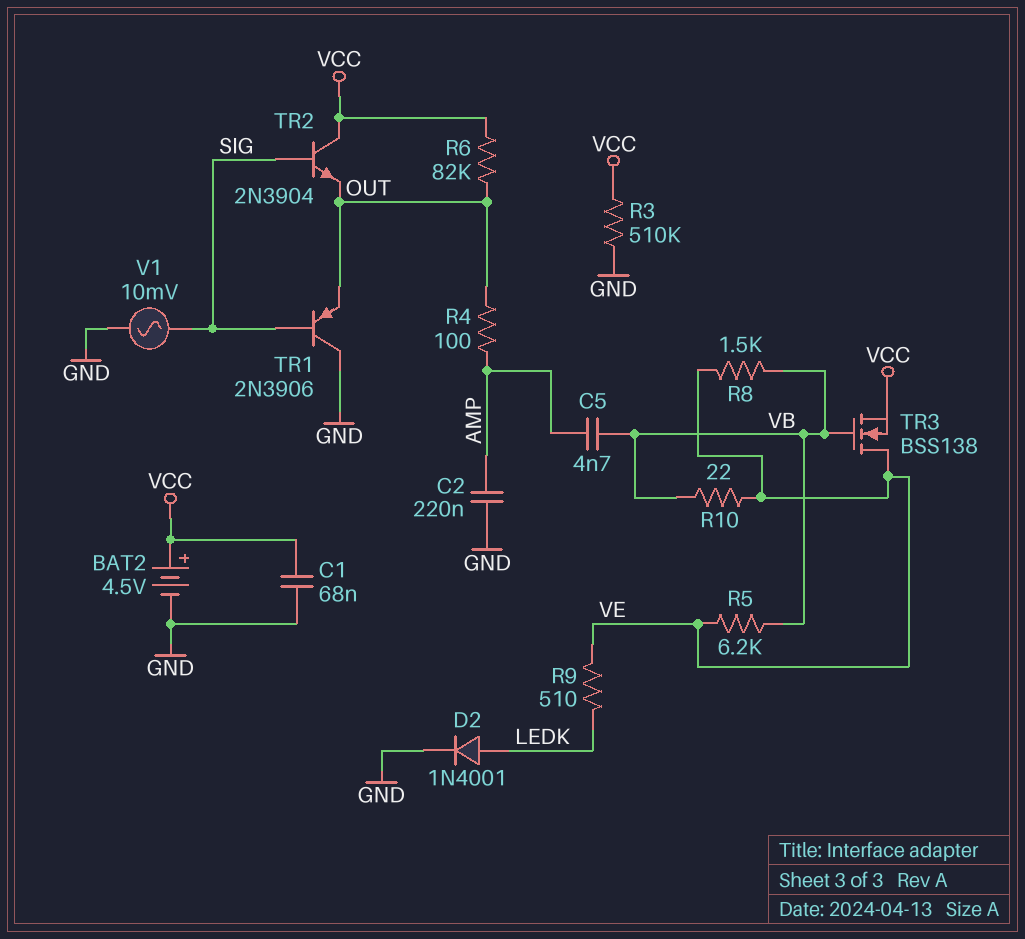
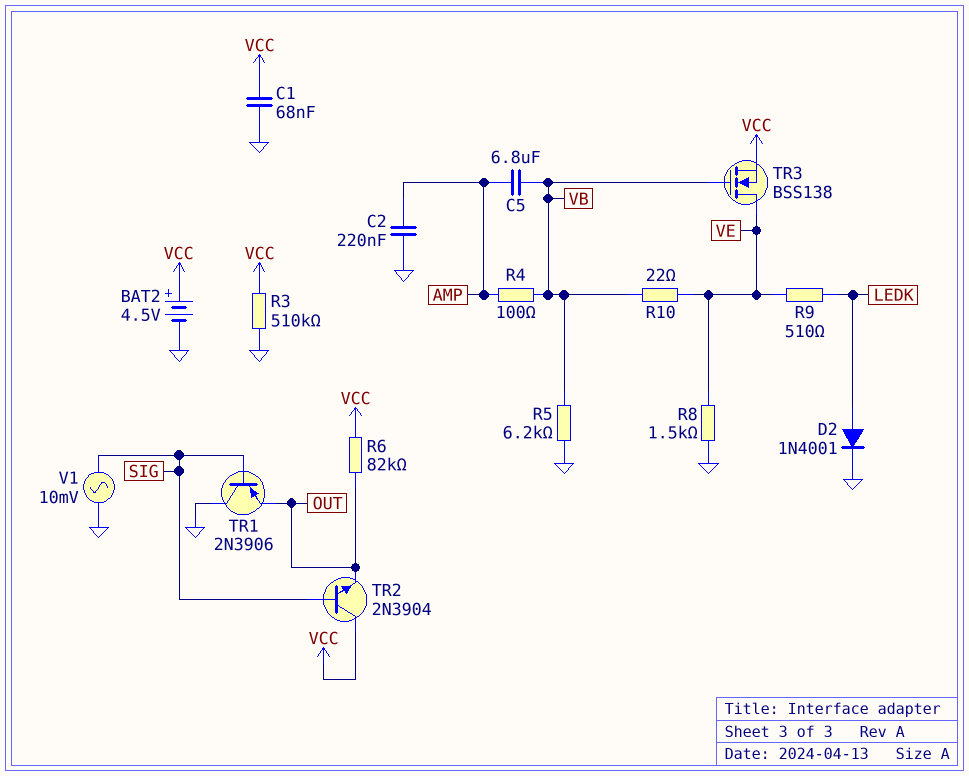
C5: 4.7nF (AMP, VB) -> 6.8uF (AMP, VB)
R4: 100 (AMP, OUT) -> 100 (AMP, VB)
R5: 6.2k (VB, VE) -> 6.2k (GND, VB)
R8: 1.5k (VB, VE) -> 1.5k (GND, VE)

